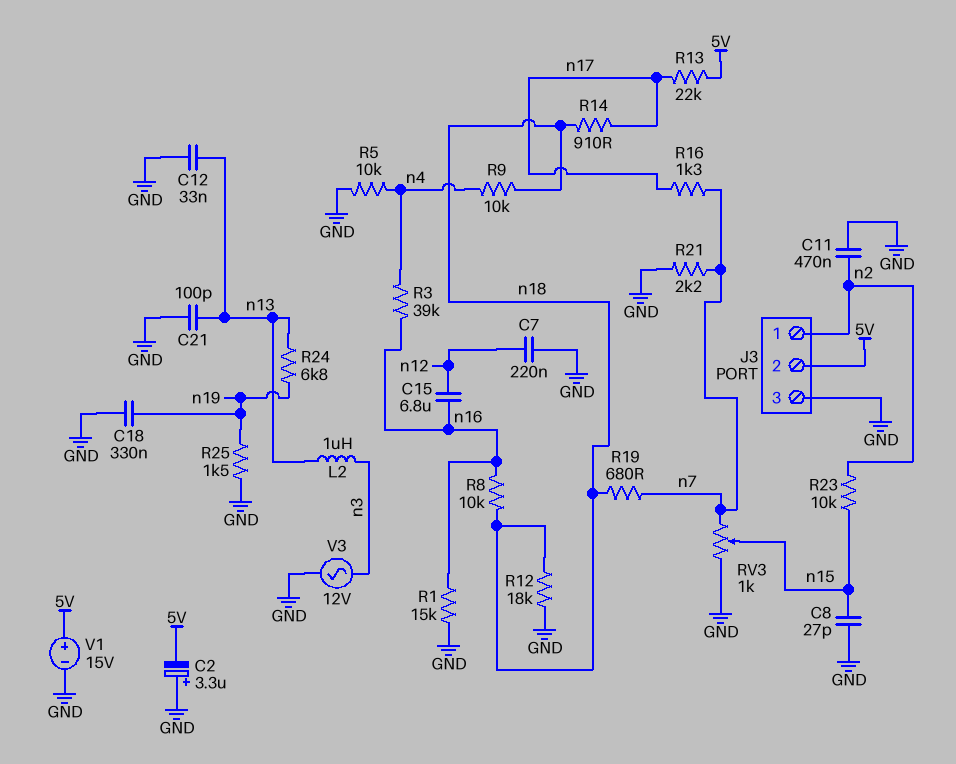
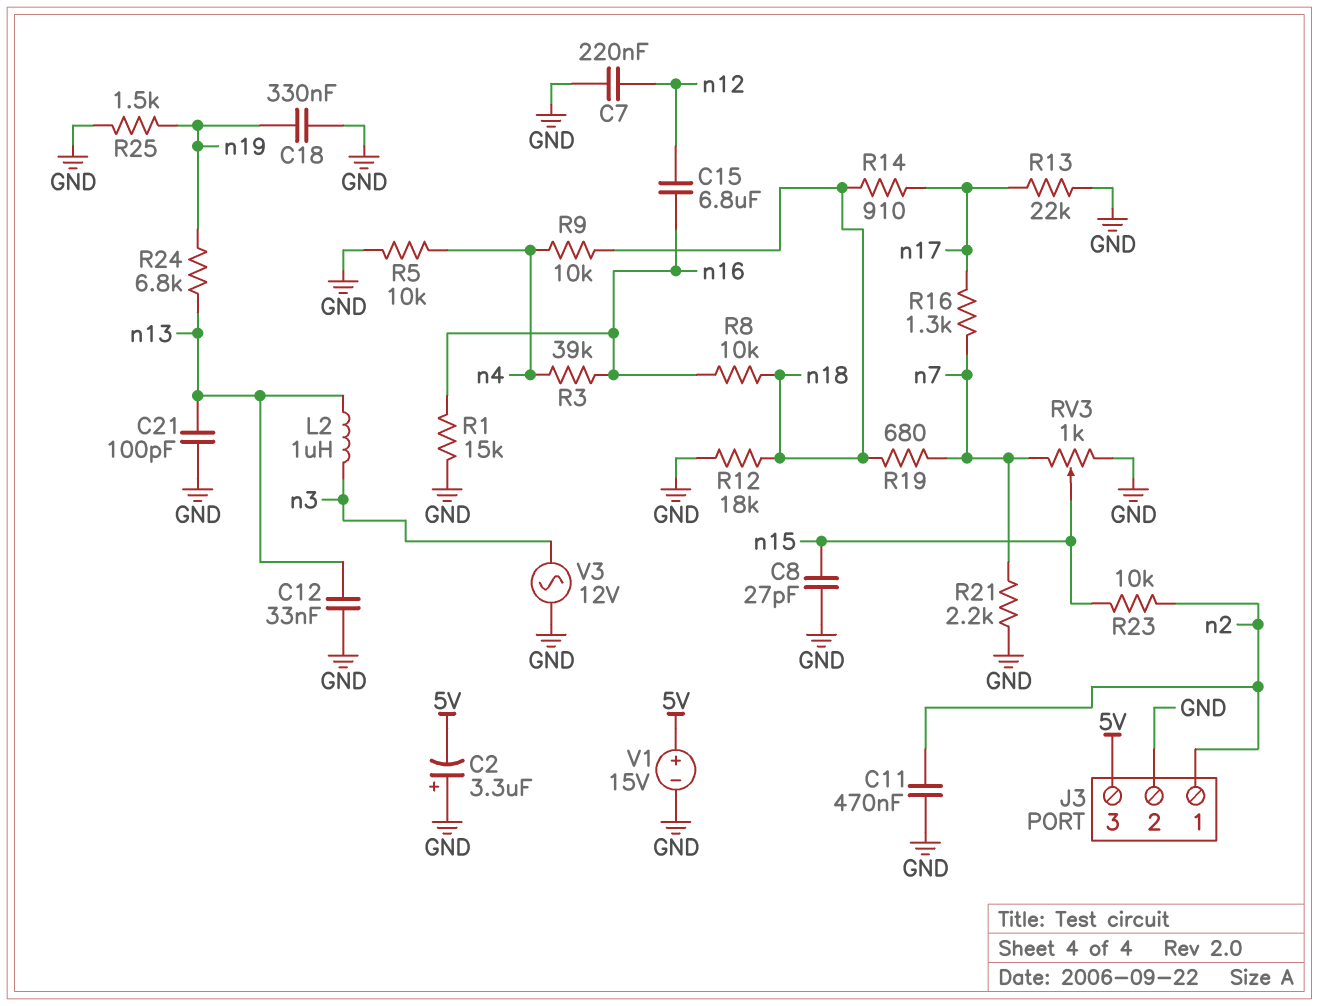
J3 pin 2: 5V -> GND
J3 pin 3: GND -> 5V
R13: 22k (5V, n17) -> 22k (GND, n17)

